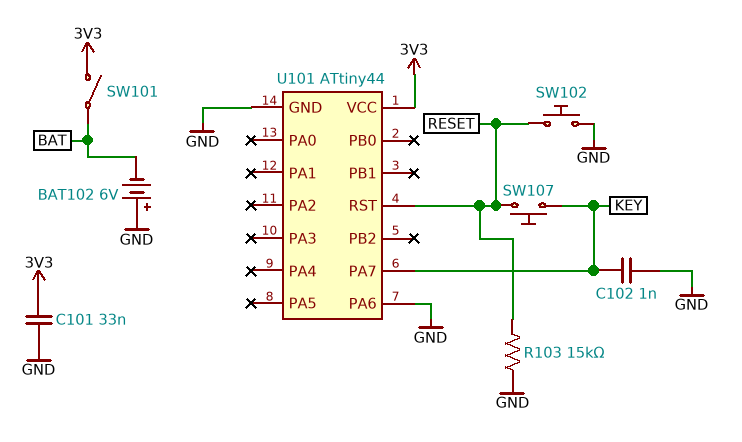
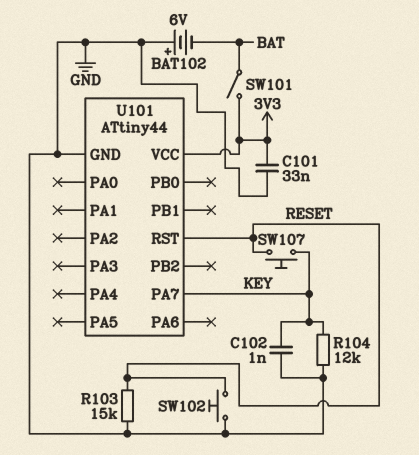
R104: none -> 12k (GND, KEY)
U101 pin PA6: GND -> none

